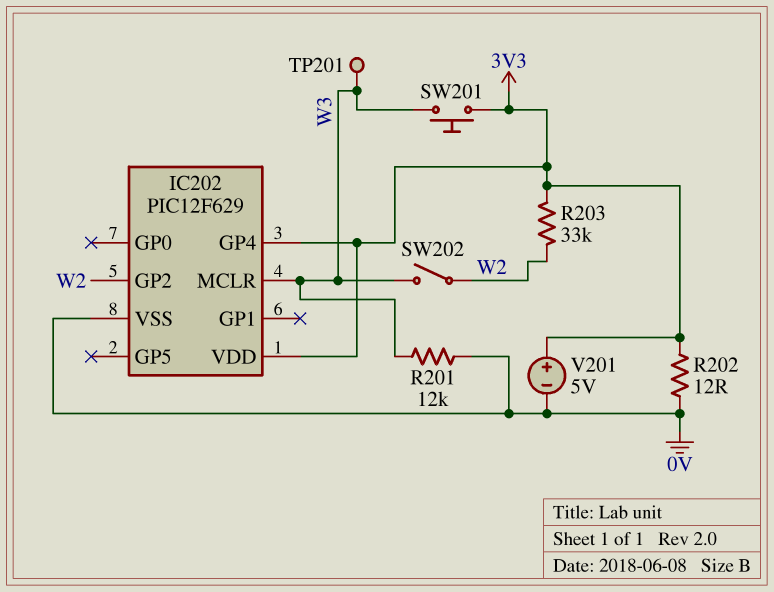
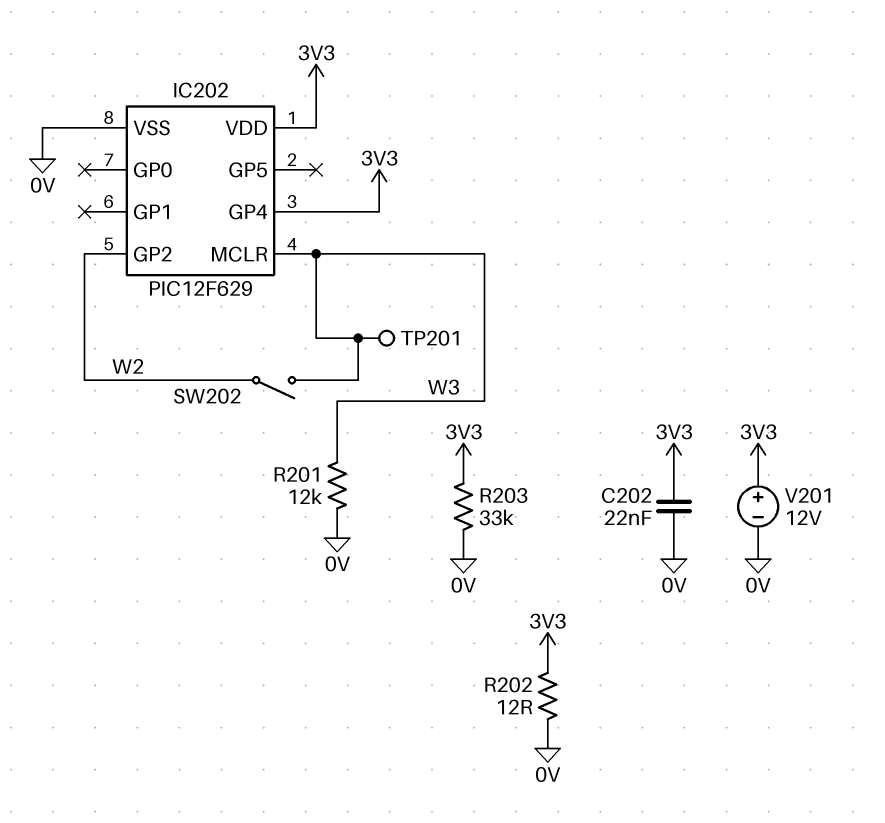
C202: none -> 22nF (0V, 3V3)
R203: 33k (3V3, W2) -> 33k (0V, 3V3)
SW201: button (3V3, W3) -> none
V201: 5V (plus 3V3, minus 0V) -> 12V (plus 3V3, minus 0V)

